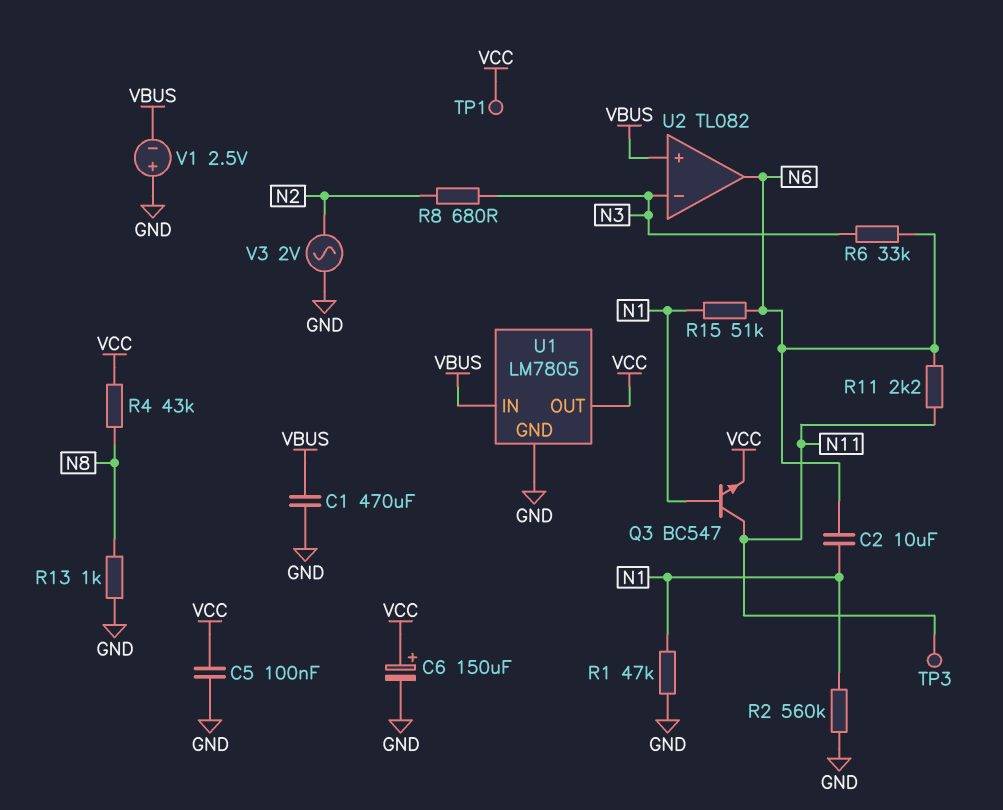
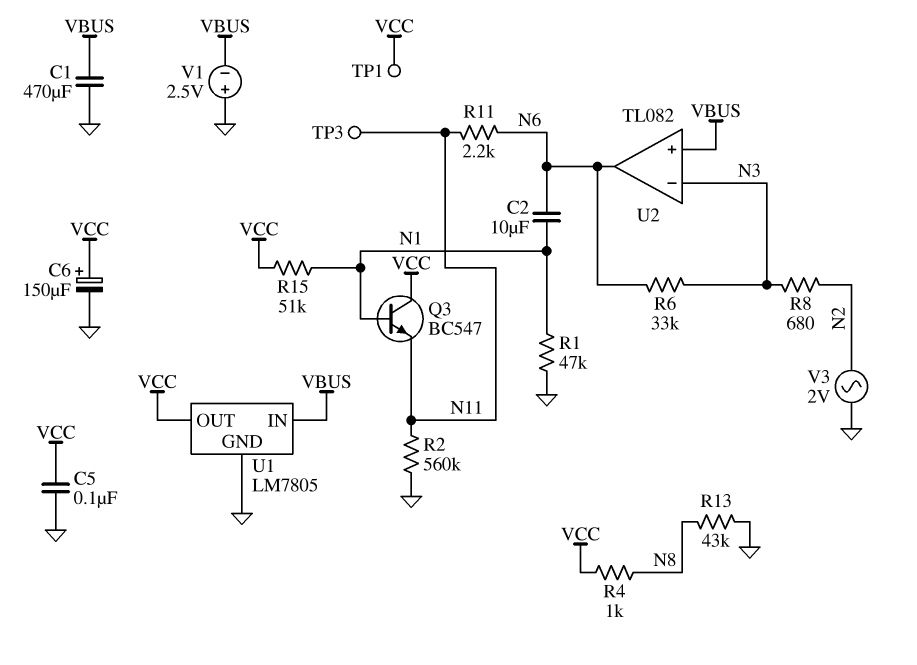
Q3: NPN BC547 (B N1, C N11, E VCC) -> NPN BC547 (B N1, C VCC, E N11)
R2: 560k (GND, N1) -> 560k (GND, N11)
R4: 43k (N8, VCC) -> 1k (N8, VCC)
R13: 1k (GND, N8) -> 43k (GND, N8)
R15: 51k (N1, N6) -> 51k (N1, VCC)

